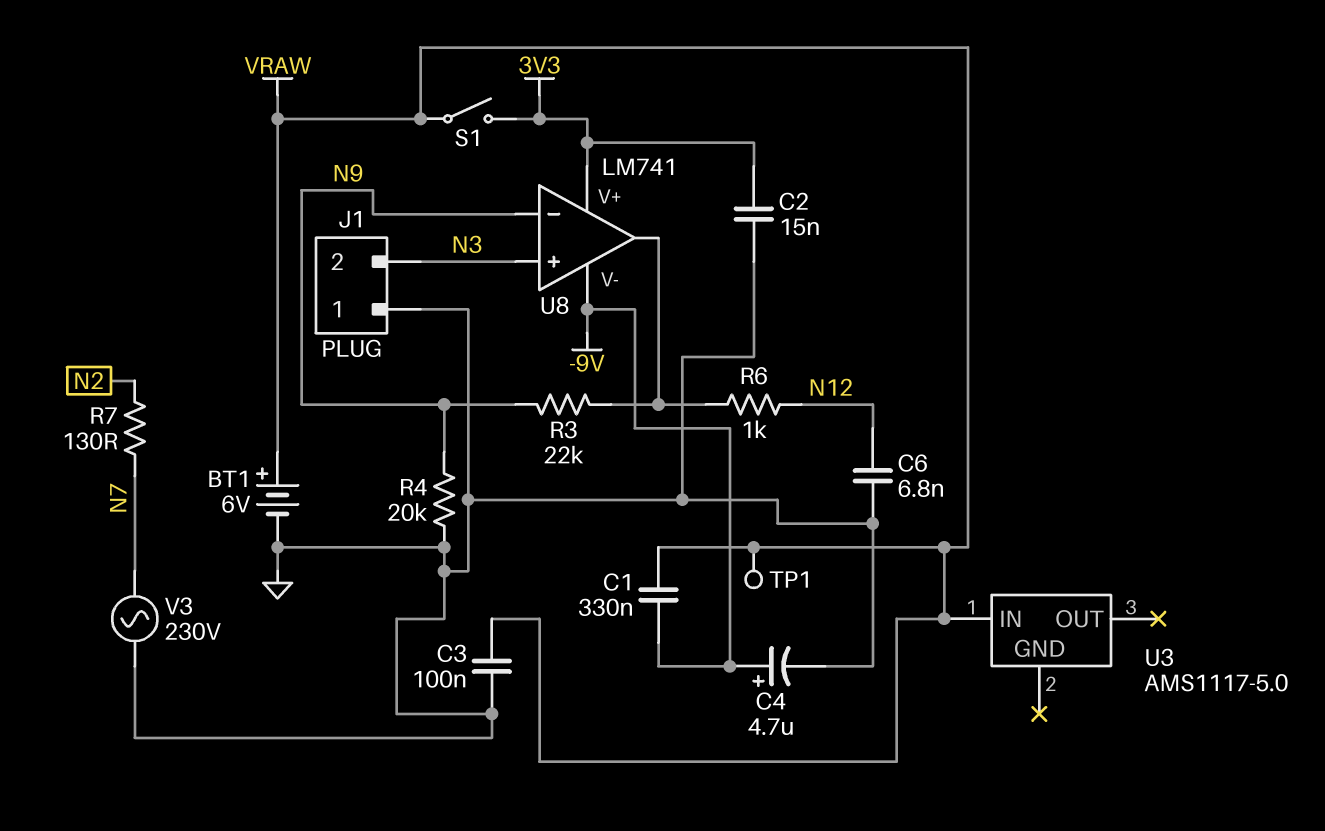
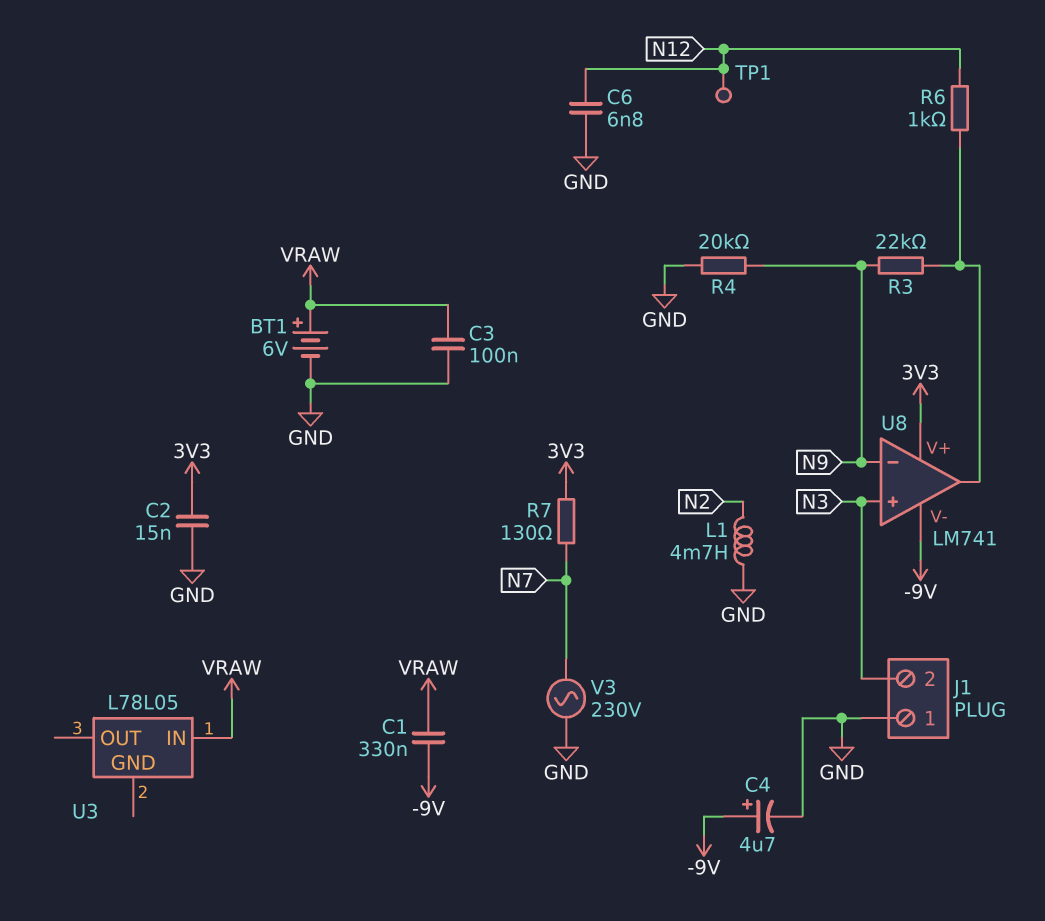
L1: none -> 4.7mH (GND, N2)
R7: 130 (N2, N7) -> 130 (3V3, N7)
S1: switch (3V3, VRAW) -> none
TP1: test point (VRAW) -> test point (N12)
U3: AMS1117-5.0 -> L78L05

